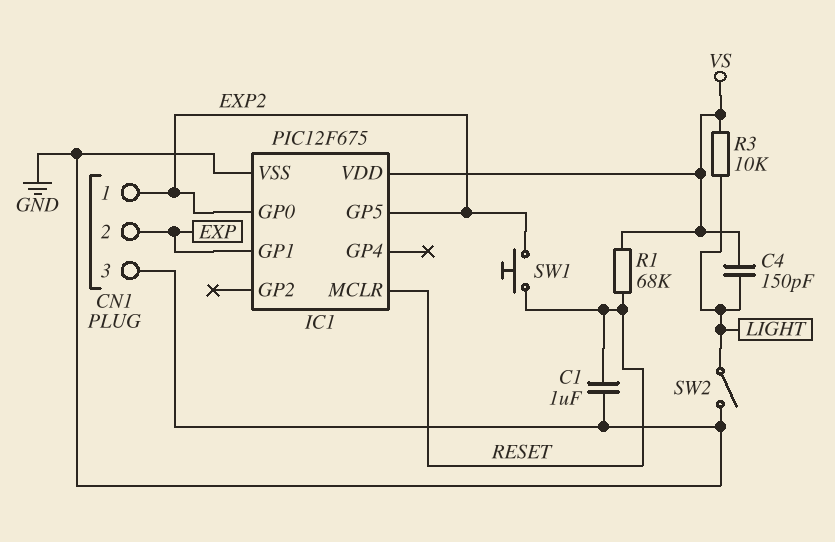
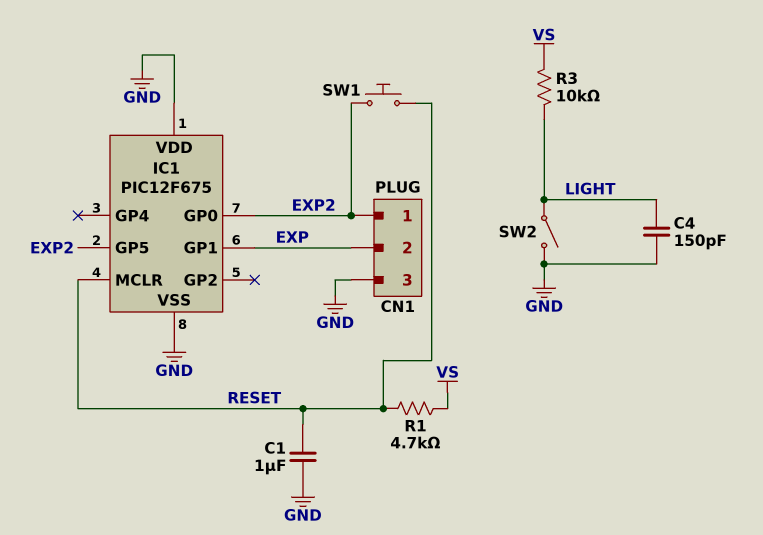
C4: 150pF (LIGHT, VS) -> 150pF (GND, LIGHT)
IC1 pin VDD: VS -> GND
R1: 68k (RESET, VS) -> 4.7k (RESET, VS)

